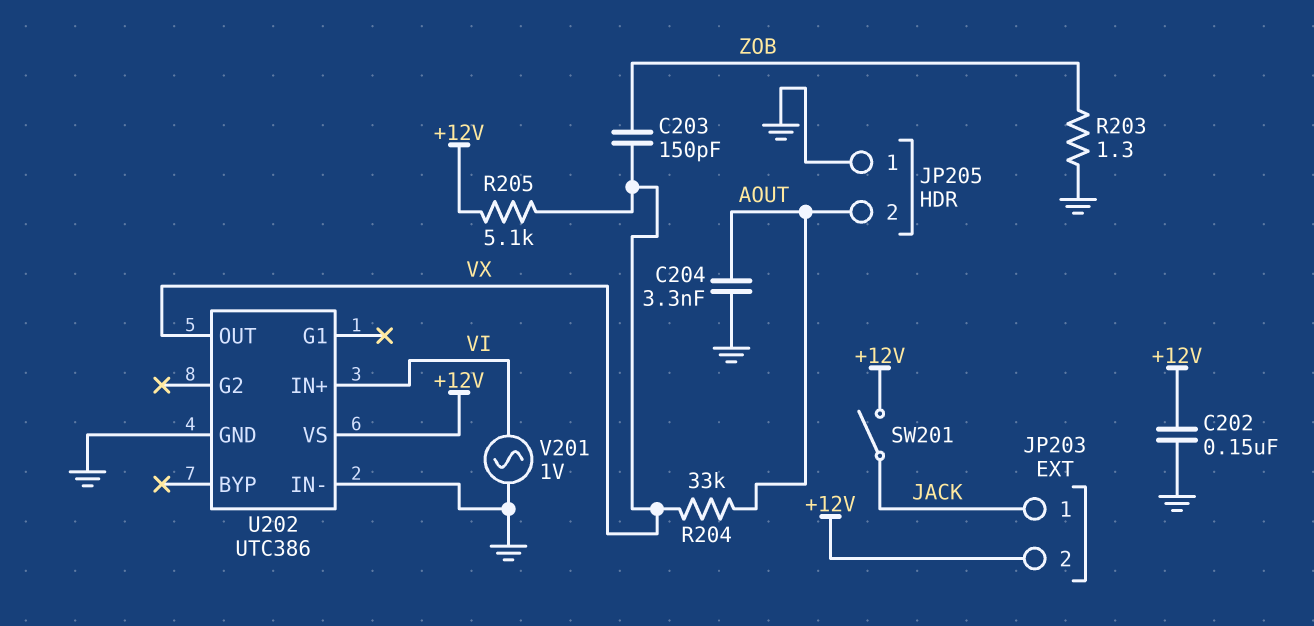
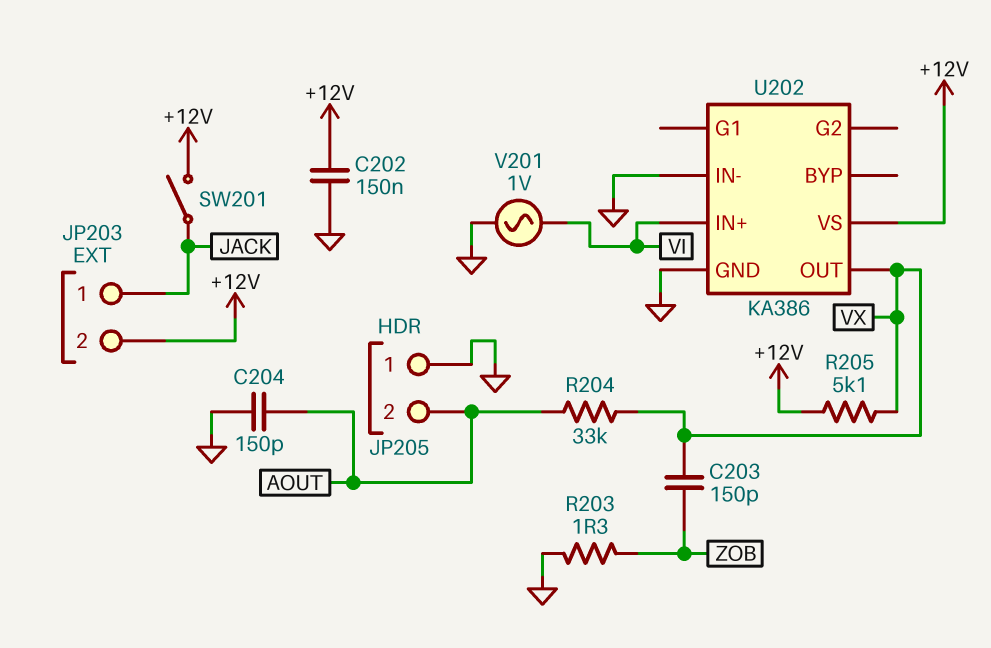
C204: 3.3nF (AOUT, GND) -> 150pF (AOUT, GND)
U202: UTC386 -> KA386

